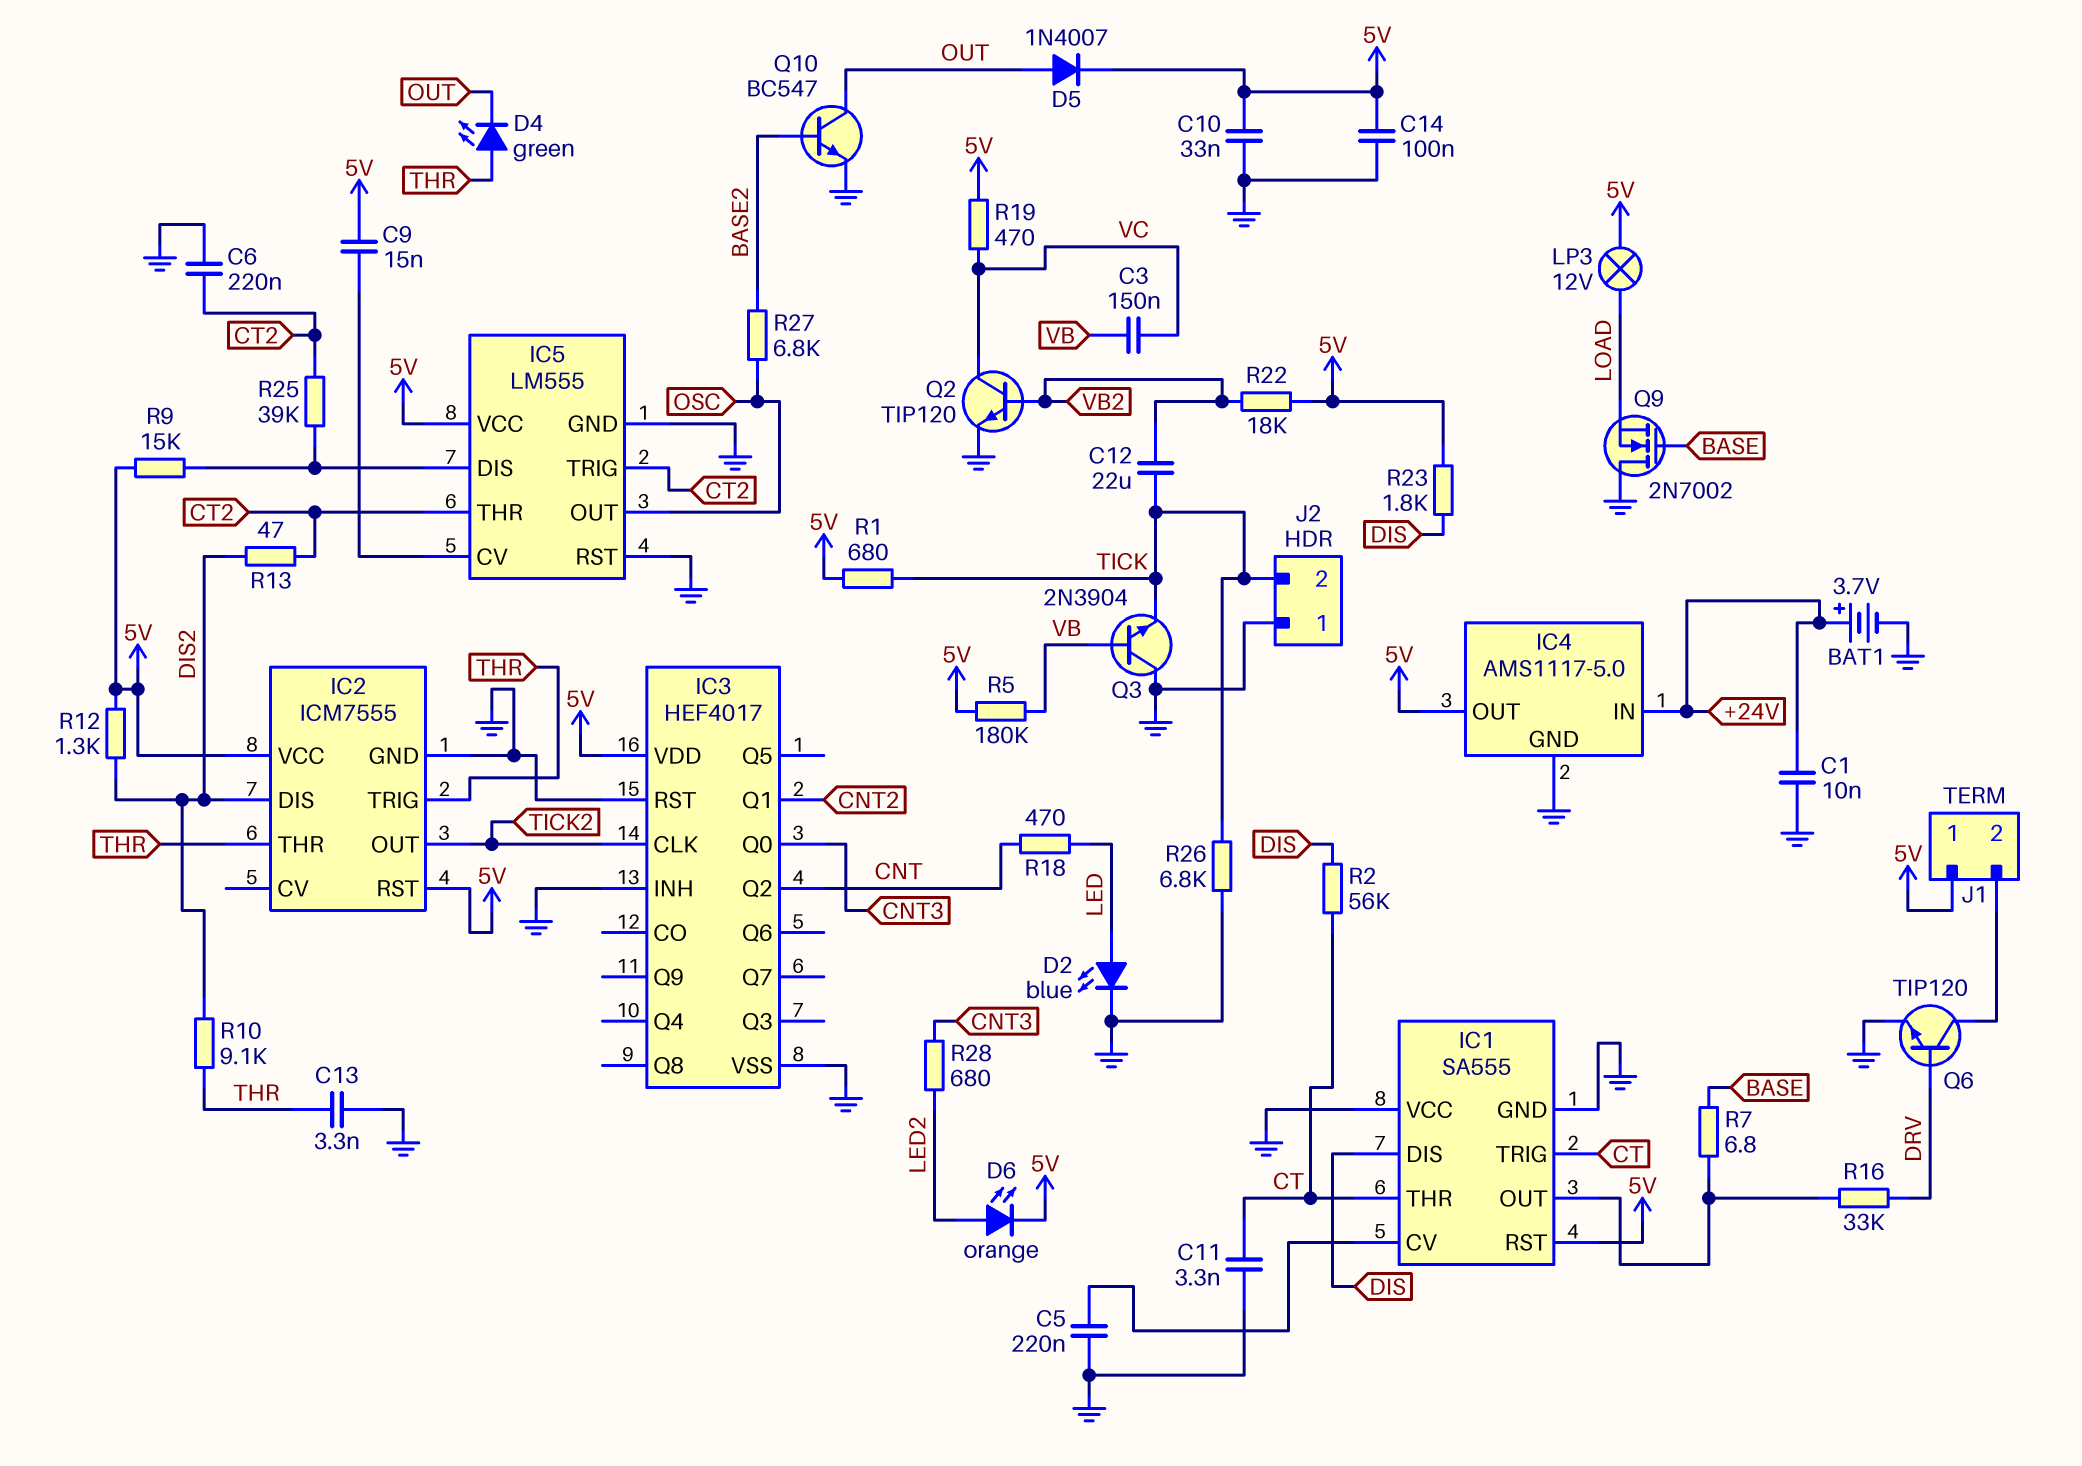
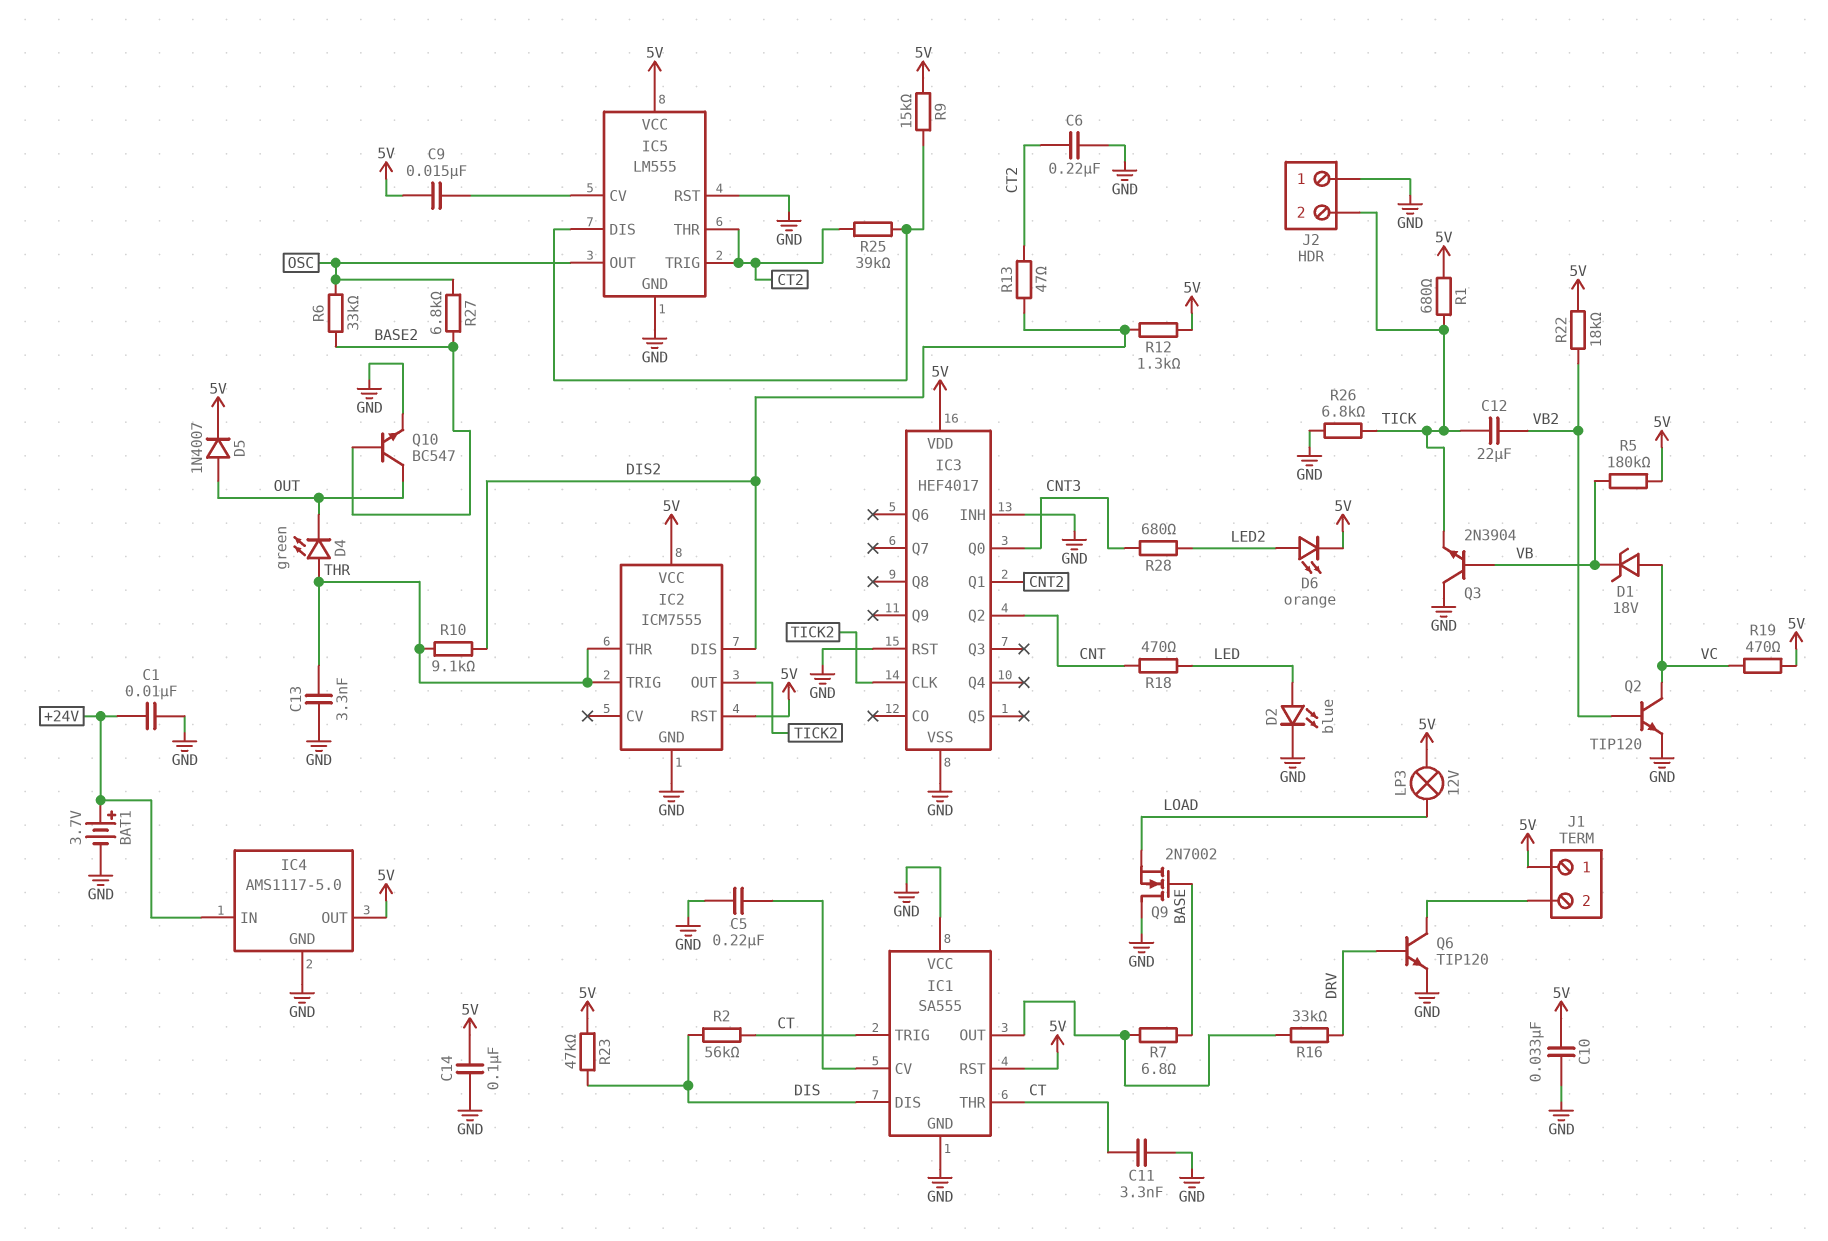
C3: 150nF (VB, VC) -> none
D1: none -> zener 18V (A VC, K VB)
R6: none -> 33k (BASE2, OSC)
R23: 1.8k (5V, DIS) -> 47k (5V, DIS)

